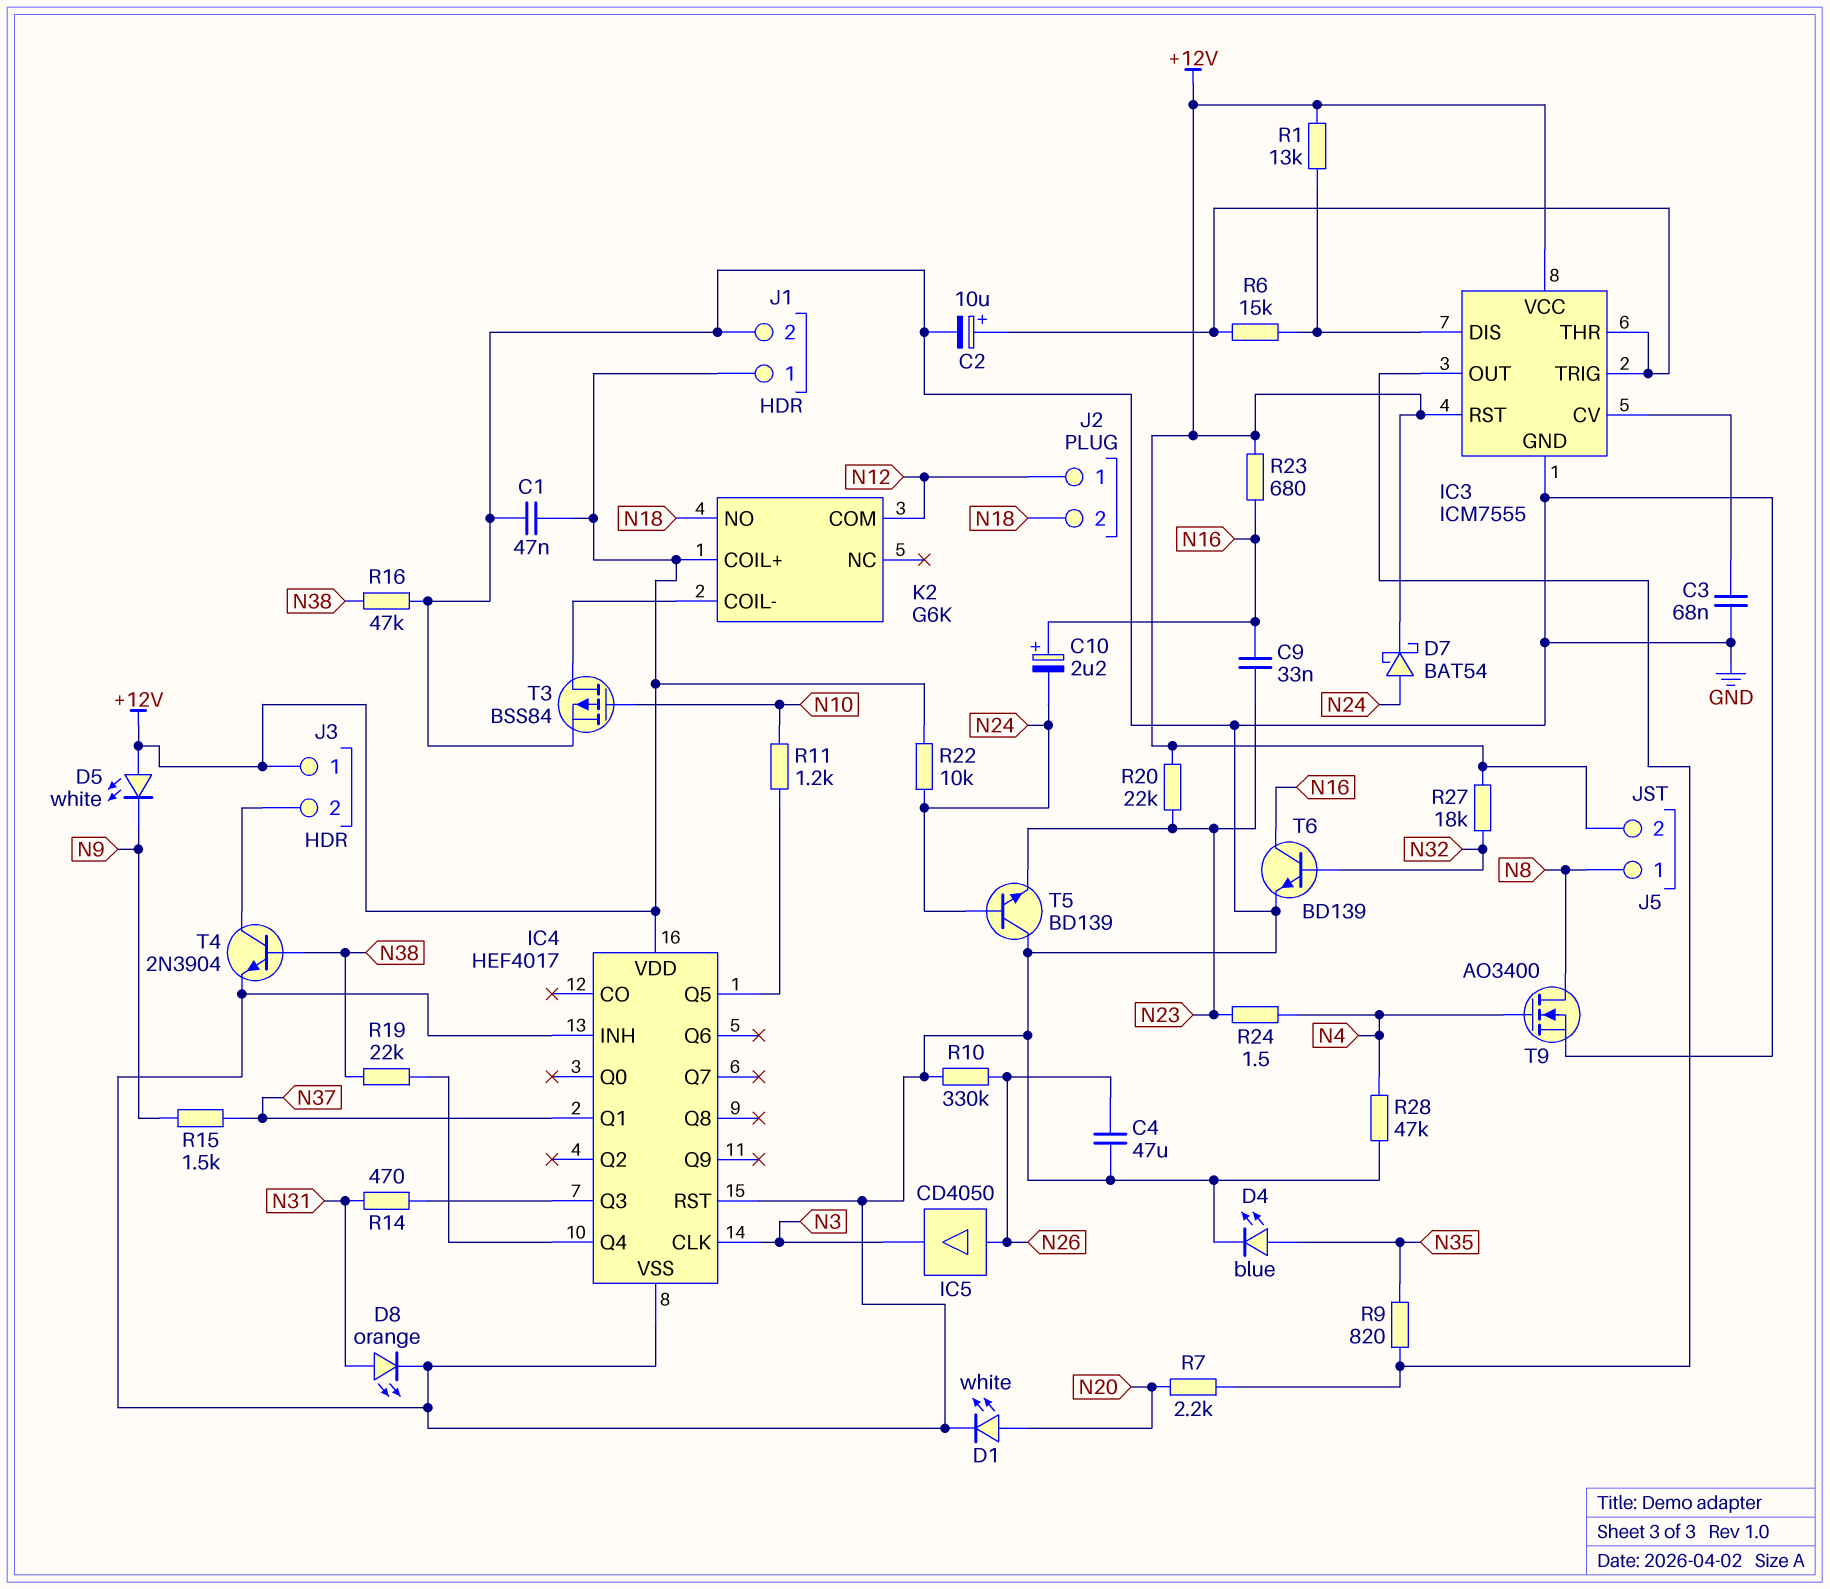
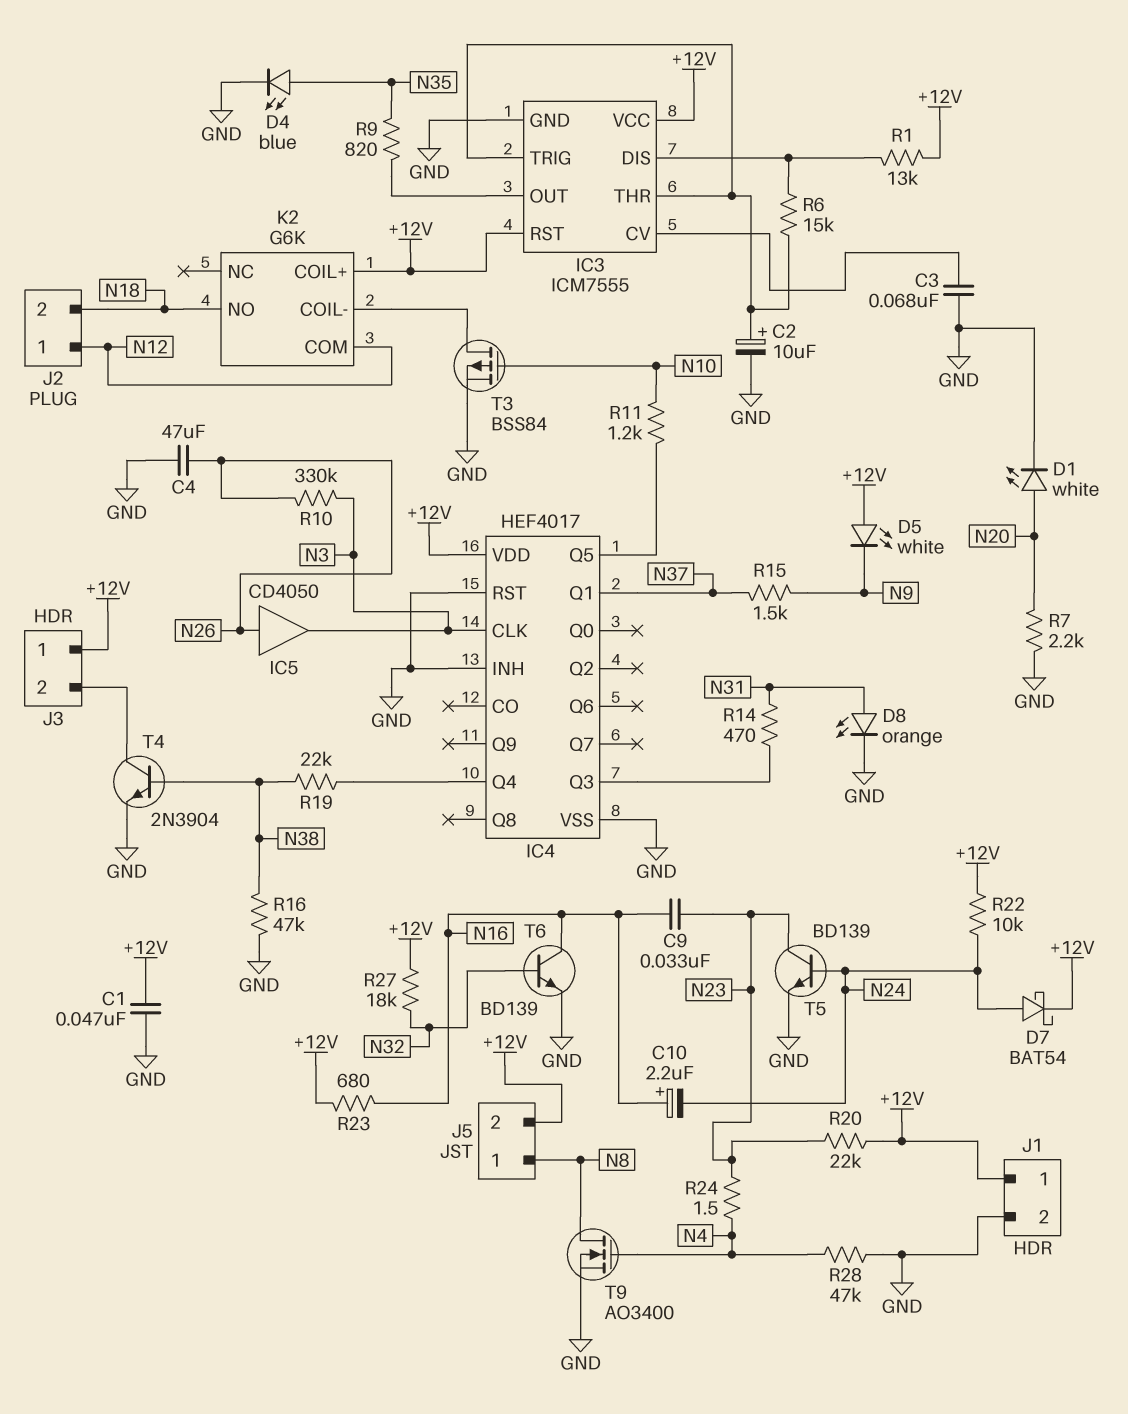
R7: 2.2k (IC3/OUT, N20) -> 2.2k (GND, N20)
R10: 330k (GND, N26) -> 330k (N3, N26)
T5: NPN BD139 (B N24, C GND, E N23) -> NPN BD139 (B N24, C N23, E GND)

